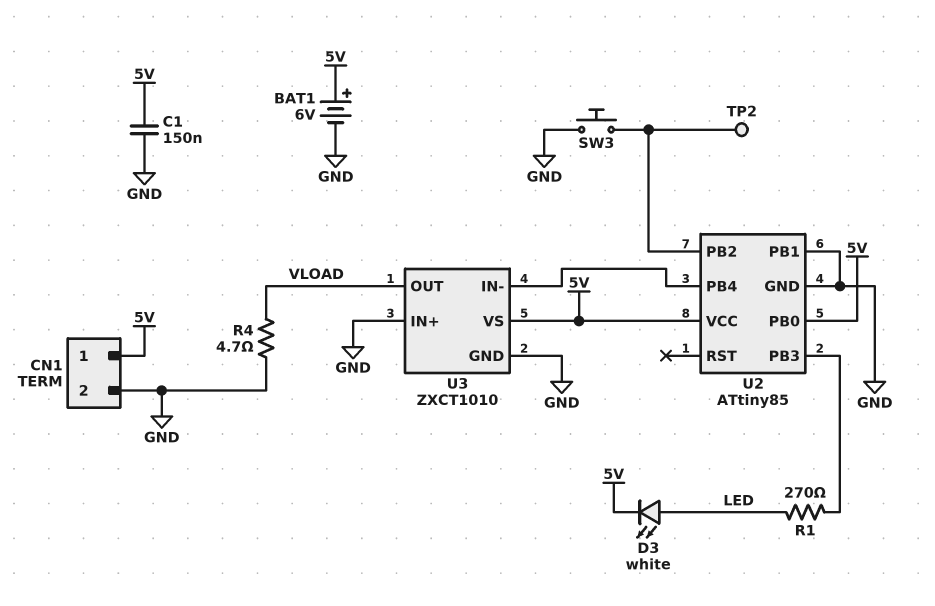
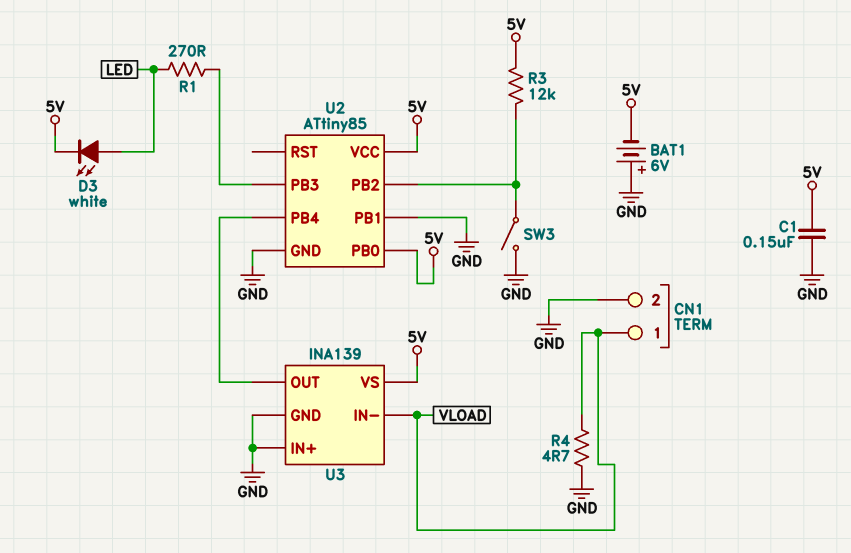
BAT1: 6V (plus 5V, minus GND) -> 6V (plus GND, minus 5V)
CN1 pin 1: 5V -> VLOAD
R3: none -> 12k (5V, U2/PB2)
SW3: button (GND, U2/PB2) -> switch (GND, U2/PB2)
TP2: test point (U2/PB2) -> none
U3: ZXCT1010 -> INA139
U3 pin IN-: U2/PB4 -> VLOAD
U3 pin OUT: VLOAD -> U2/PB4

